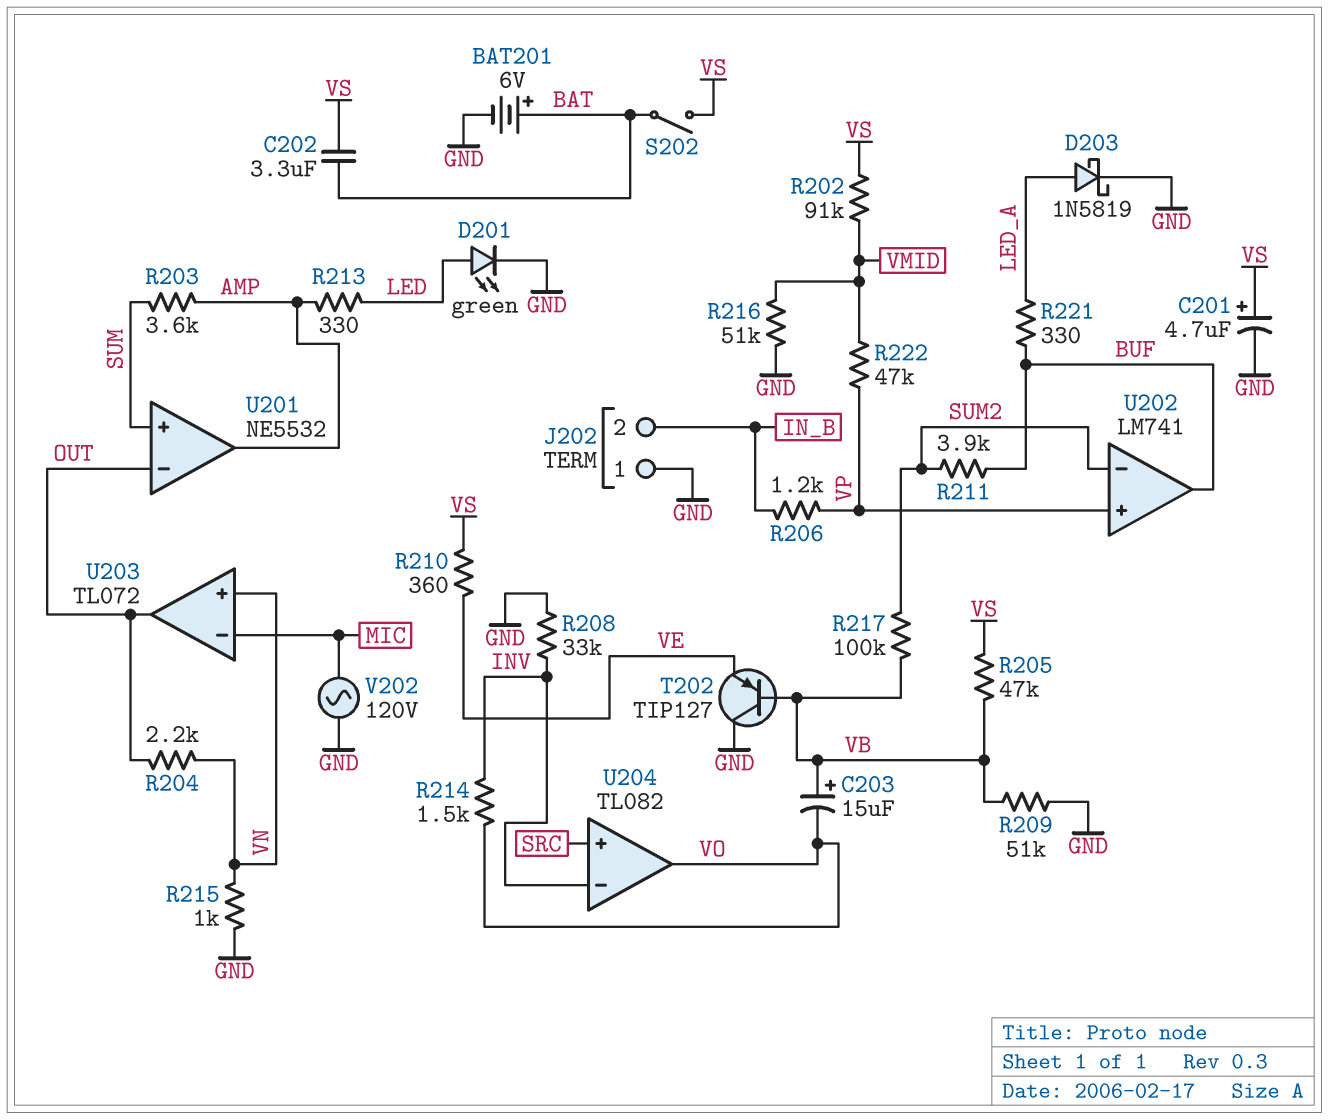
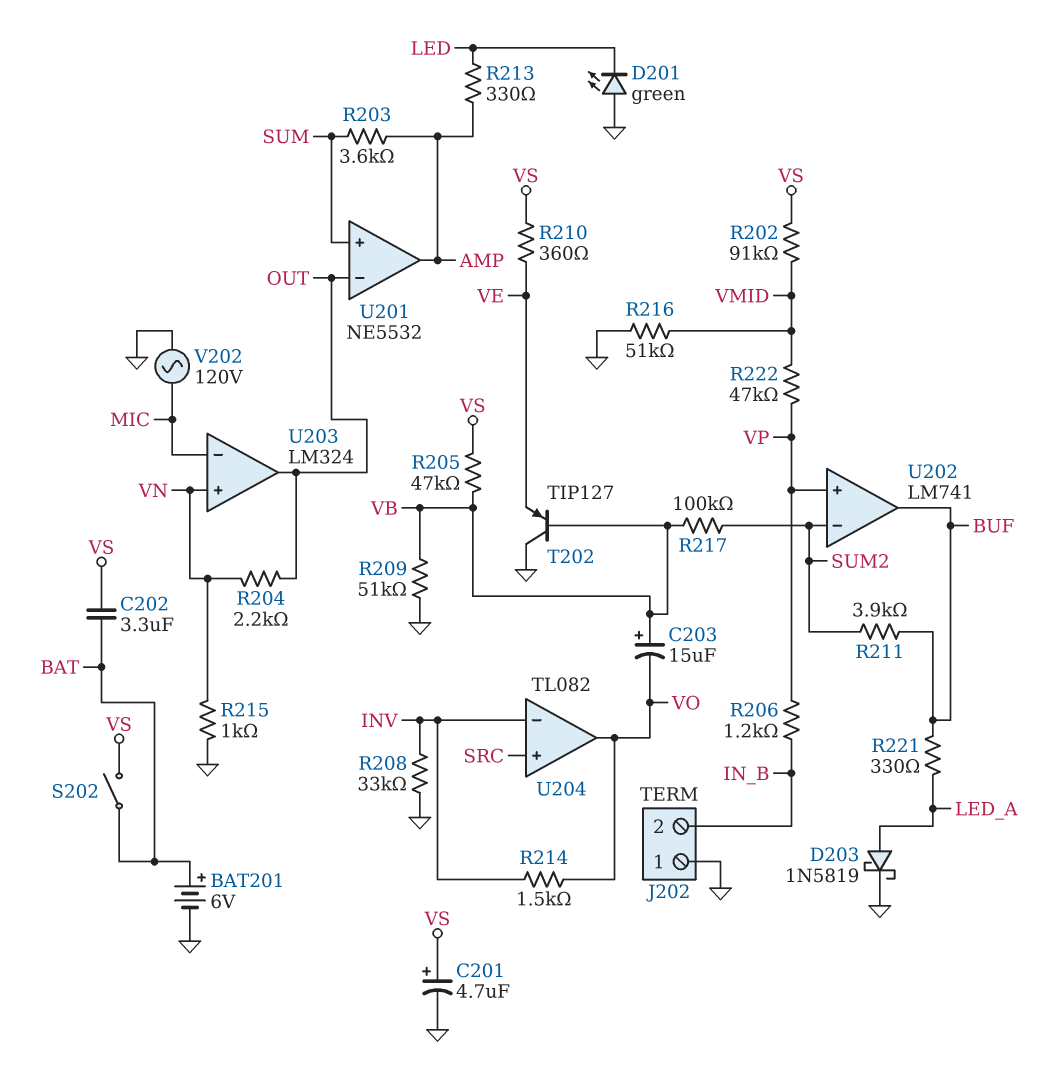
D201: LED green (A LED, K GND) -> LED green (A GND, K LED)
U203: TL072 -> LM324

